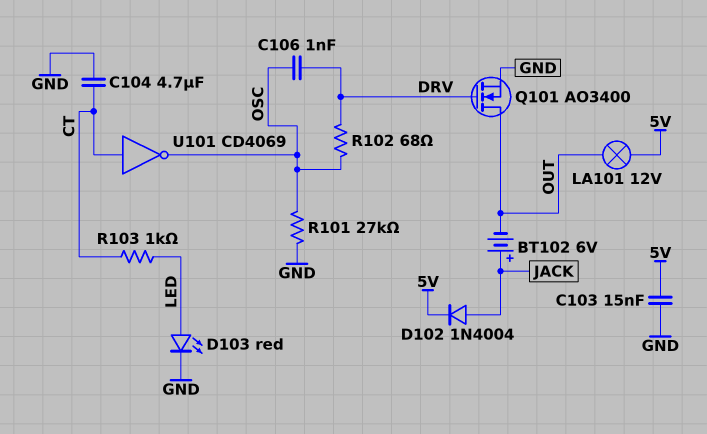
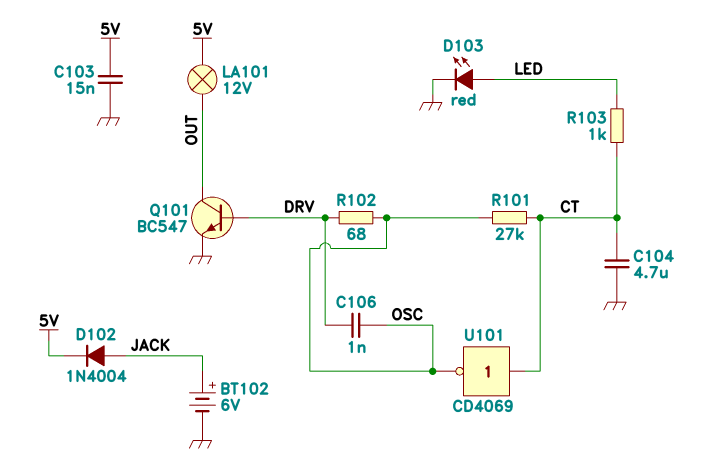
BT102: 6V (plus JACK, minus OUT) -> 6V (plus JACK, minus GND)
Q101: NMOS AO3400 (G DRV, D OUT, S GND) -> NPN BC547 (B DRV, C OUT, E GND)
R101: 27k (GND, OSC) -> 27k (CT, OSC)

